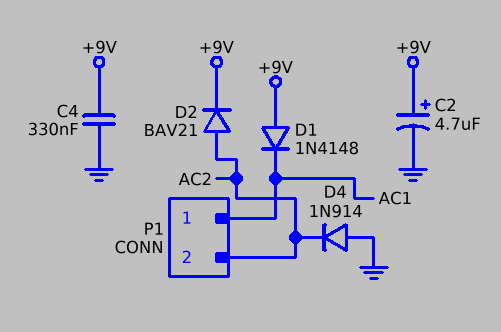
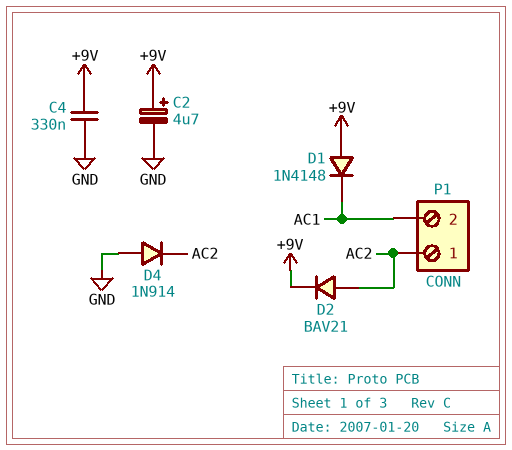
P1 pin 1: AC1 -> AC2
P1 pin 2: AC2 -> AC1

